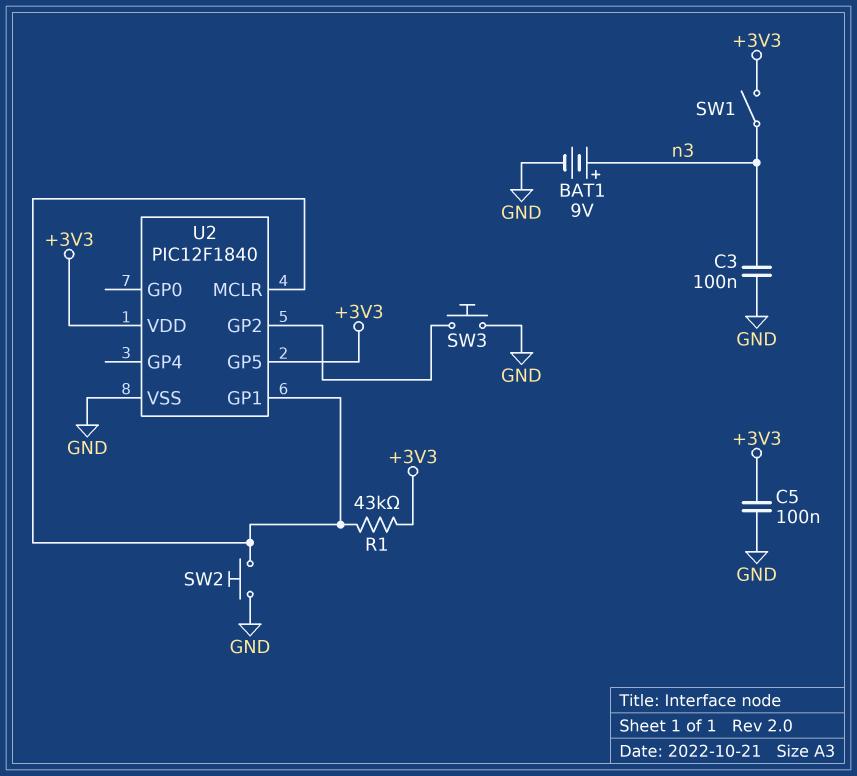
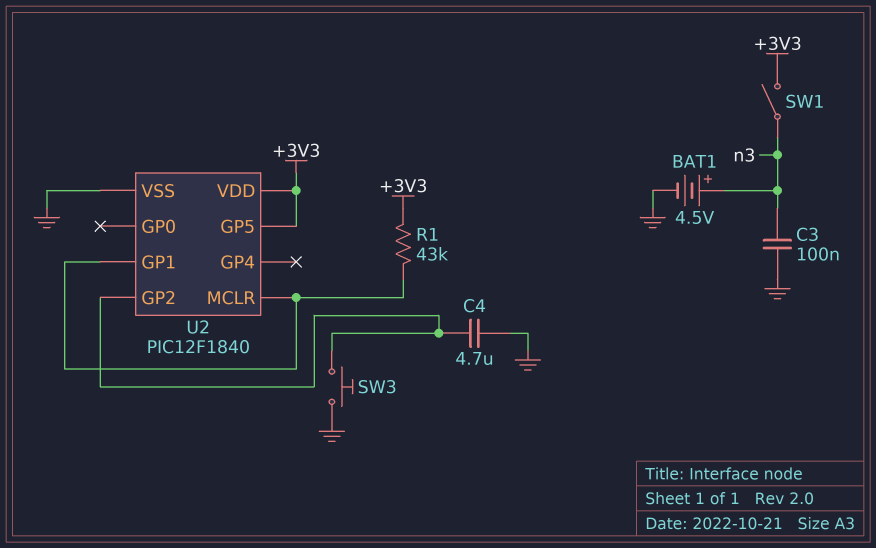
BAT1: 9V (plus n3, minus GND) -> 4.5V (plus n3, minus GND)
C4: none -> 4.7uF (GND, U2/GP2)
C5: 100nF (+3V3, GND) -> none
SW2: button (GND, U2/GP1) -> none

